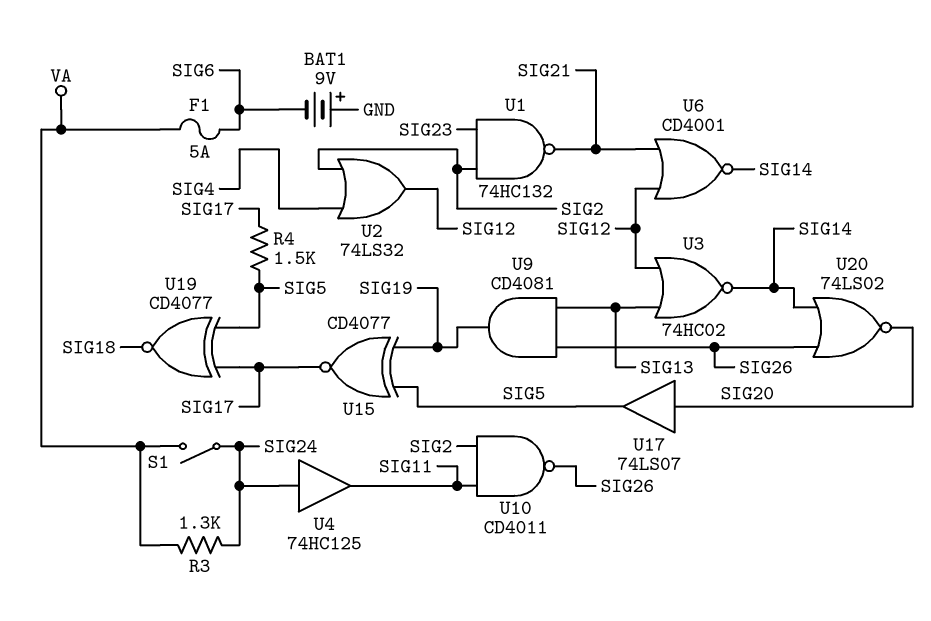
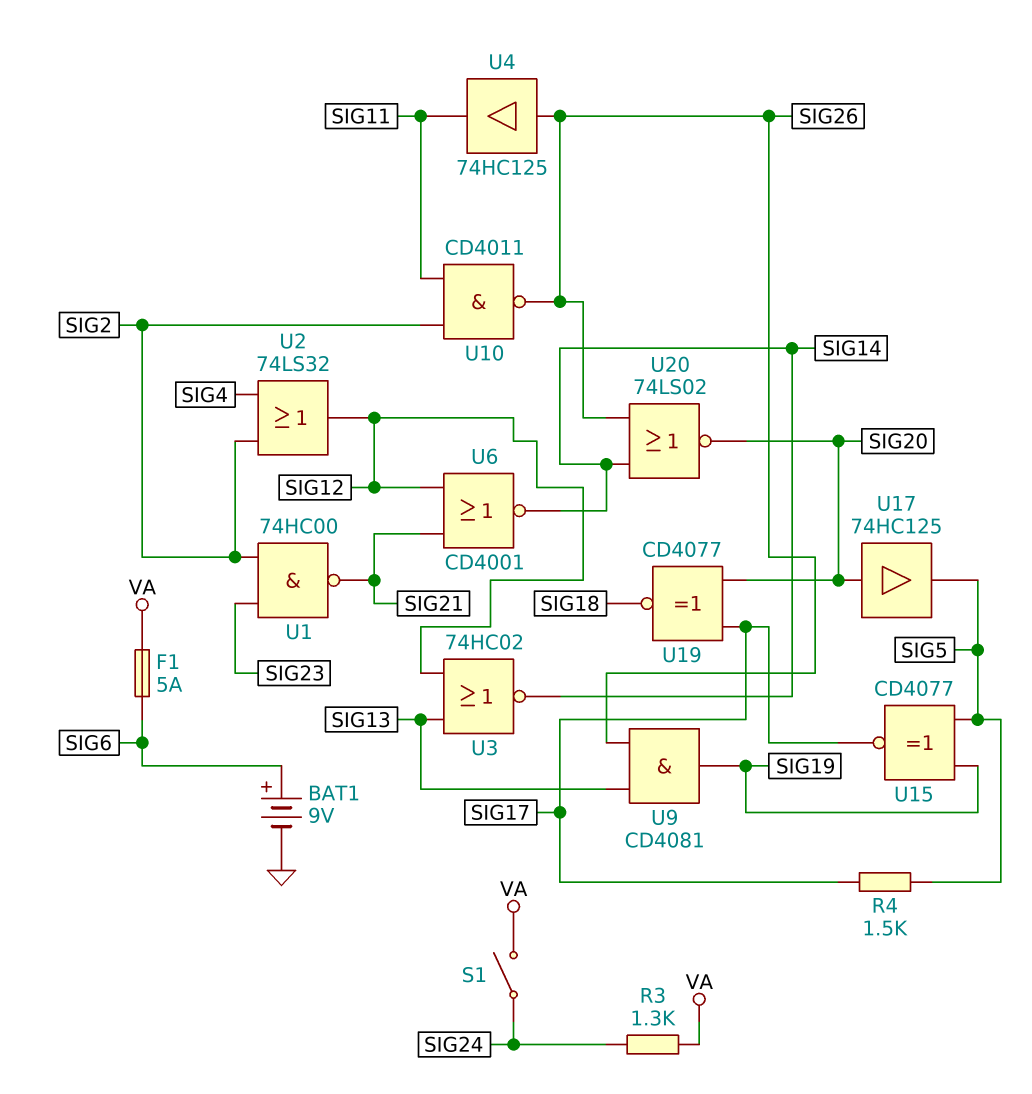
BAT1: 9V (plus GND, minus SIG6) -> 9V (plus SIG6, minus GND)
U1: NAND 74HC132 (in SIG2, in SIG23, out SIG21) -> NAND 74HC00 (in SIG2, in SIG23, out SIG21)
U4: buffer 74HC125 (in SIG24, out SIG11) -> buffer 74HC125 (in SIG26, out SIG11)
U17: buffer 74LS07 (in SIG20, out SIG5) -> buffer 74HC125 (in SIG20, out SIG5)
U19: XNOR CD4077 (in SIG5, in SIG17, out SIG18) -> XNOR CD4077 (in SIG17, in SIG20, out SIG18)

